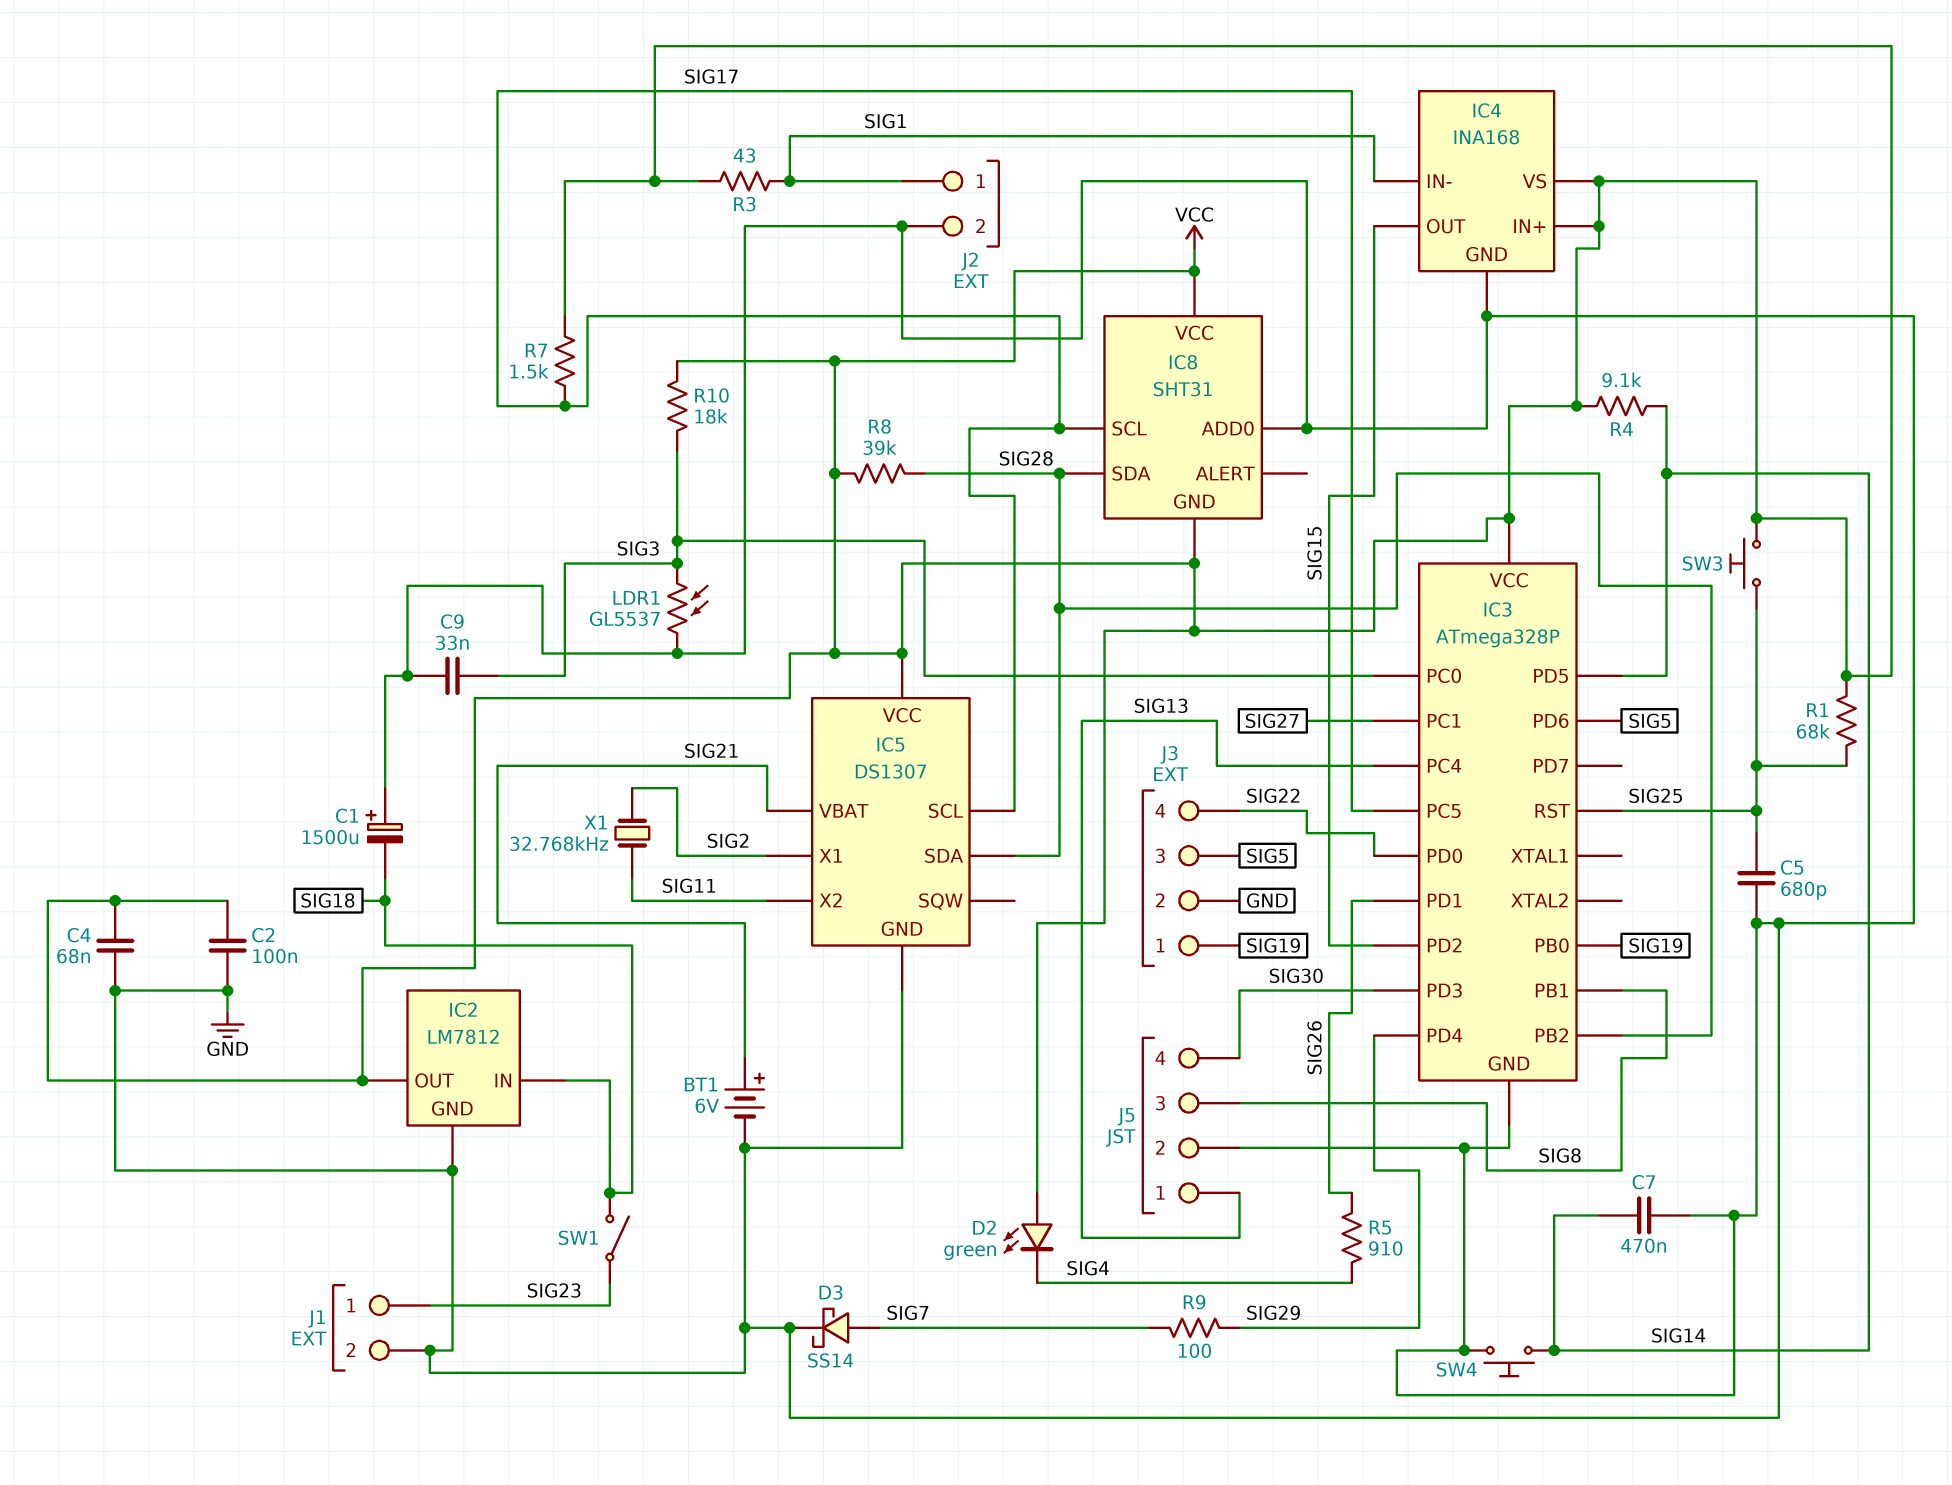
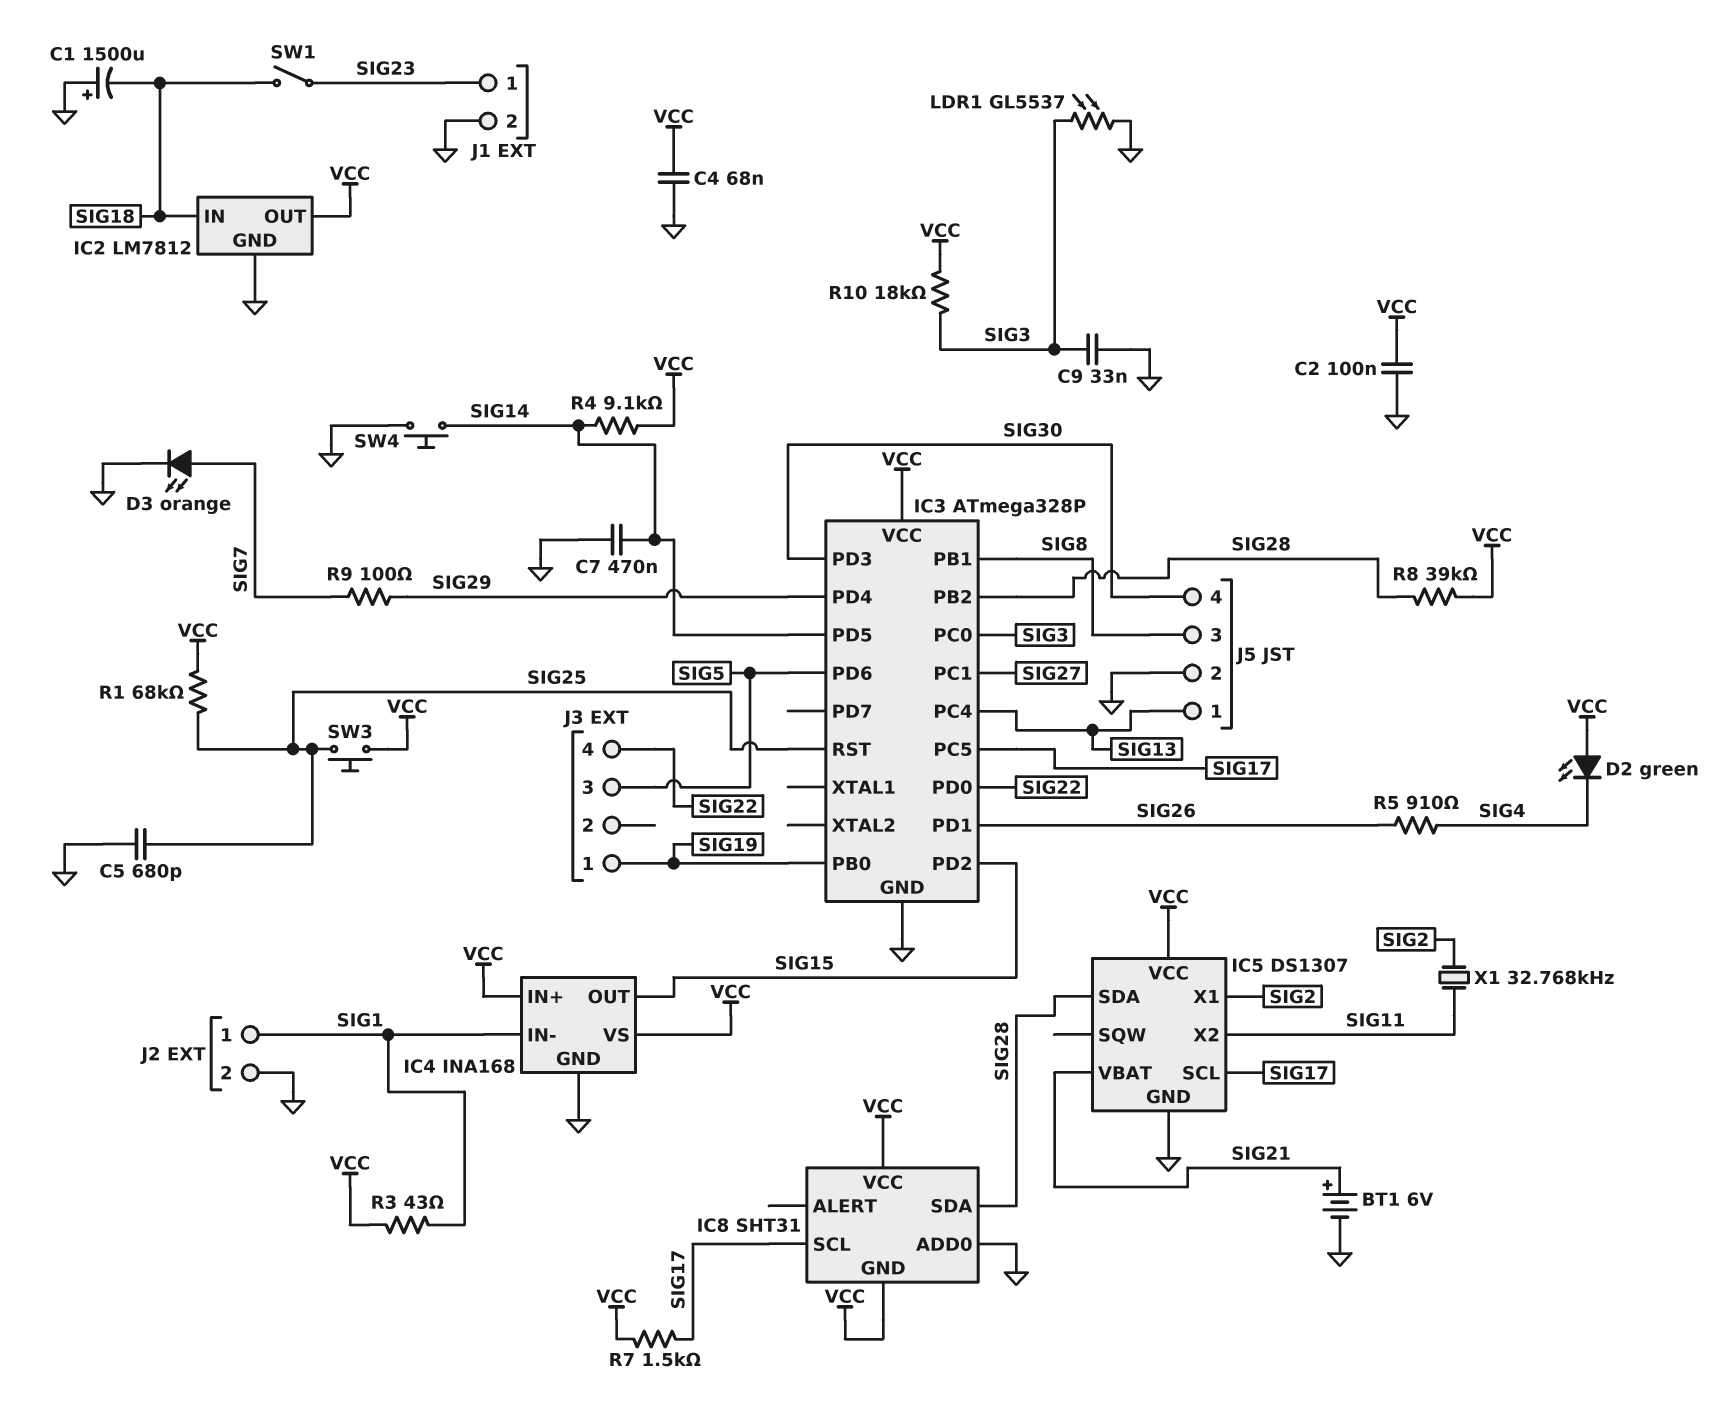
D3: schottky SS14 (A SIG7, K GND) -> LED orange (A SIG7, K GND)
J3 pin 2: GND -> none

